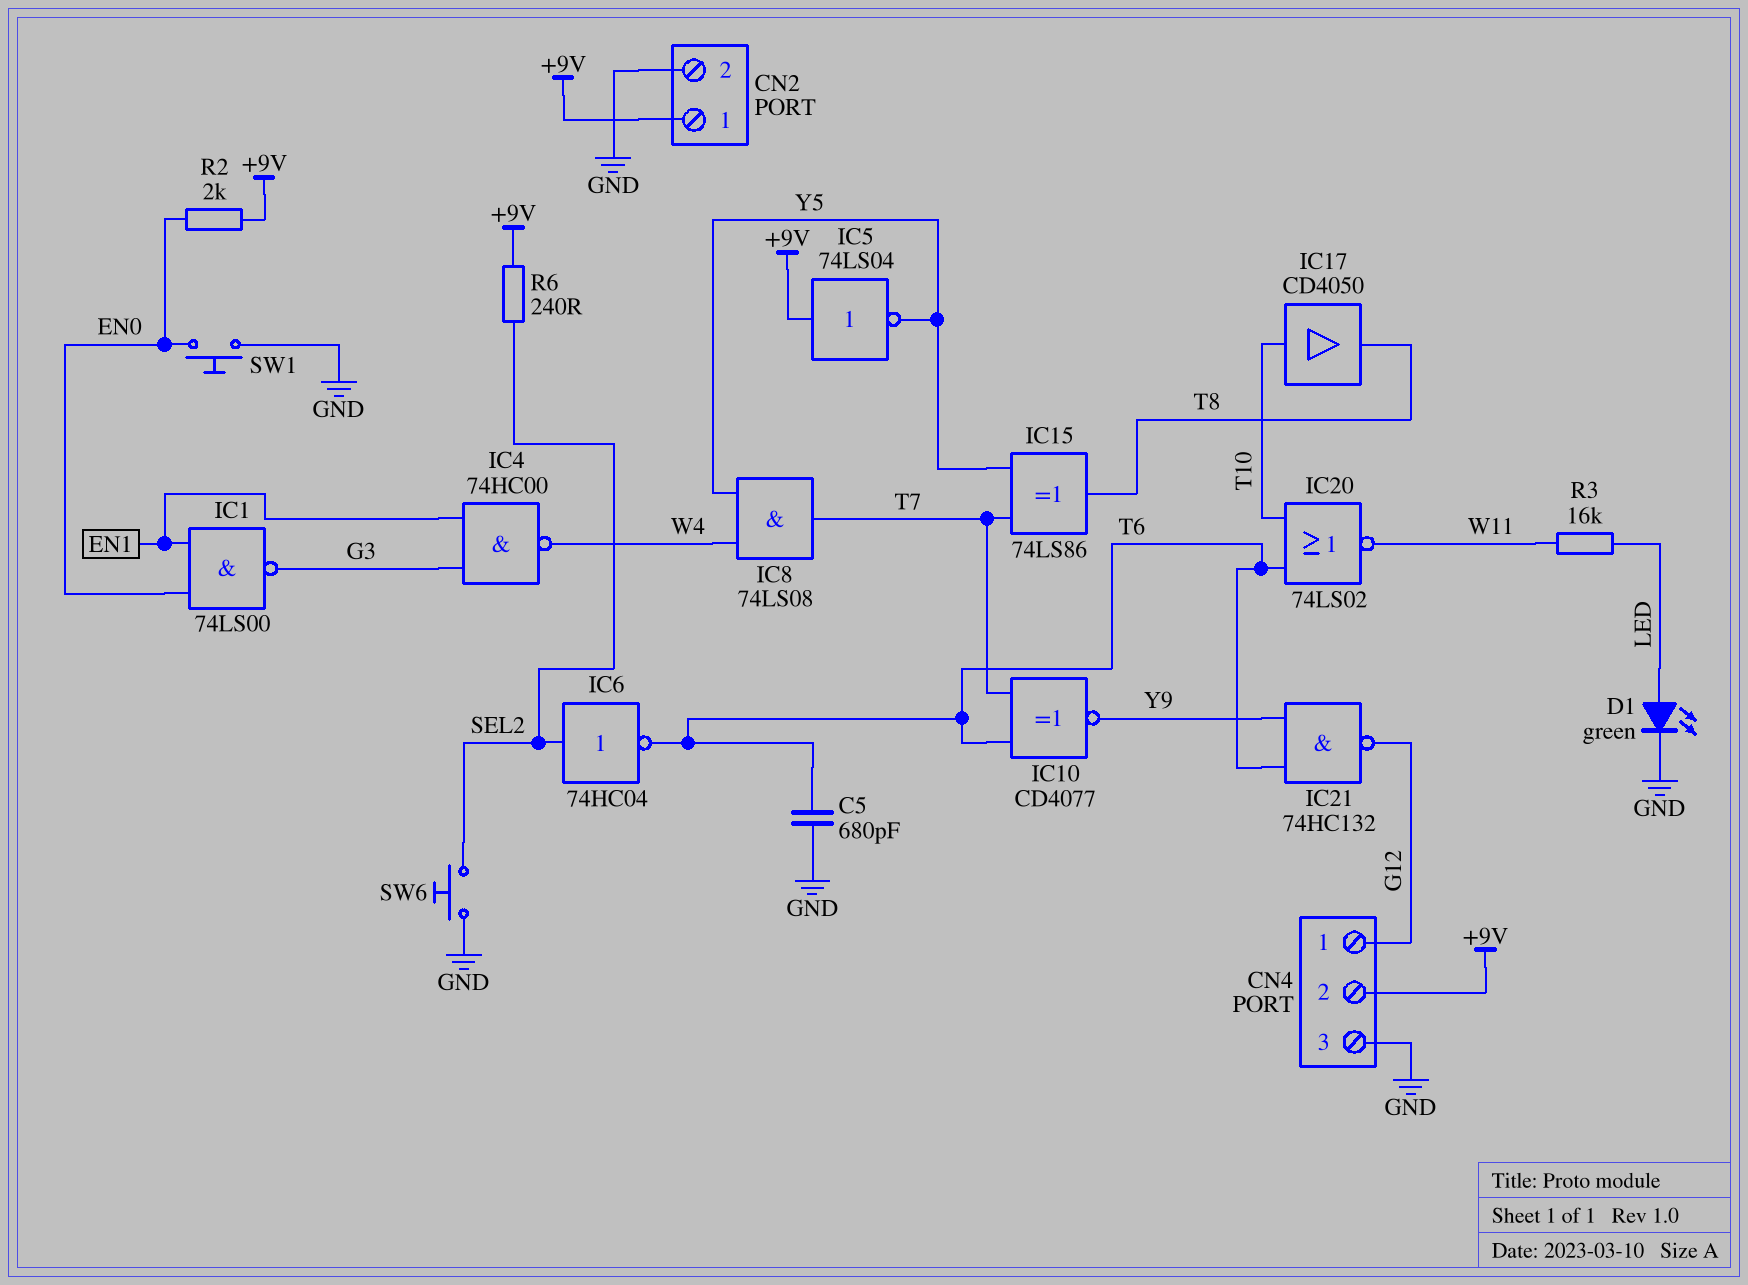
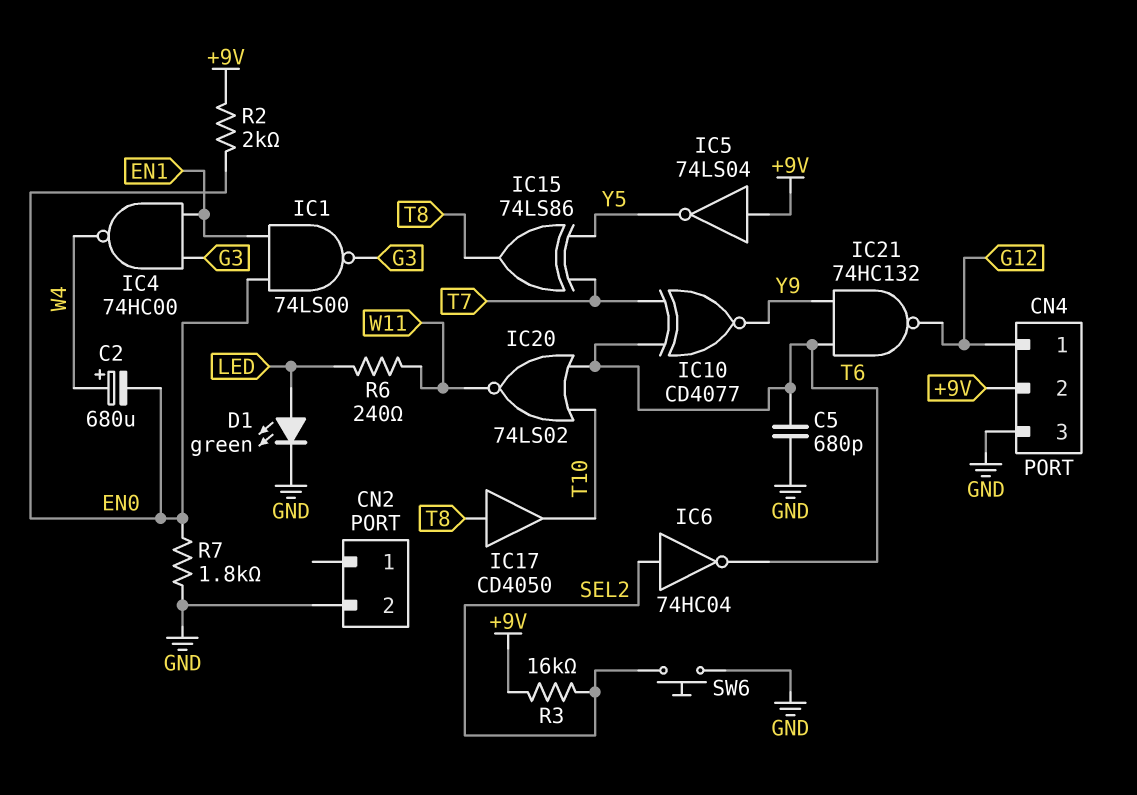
C2: none -> 680uF (plus W4, minus EN0)
CN2 pin 1: +9V -> none
IC8: AND 74LS08 (in W4, in Y5, out T7) -> none
IC17: buffer CD4050 (in T10, out T8) -> buffer CD4050 (in T8, out T10)
R3: 16k (LED, W11) -> 16k (+9V, SEL2)
R6: 240 (+9V, SEL2) -> 240 (LED, W11)
R7: none -> 1.8k (EN0, GND)
SW1: button (EN0, GND) -> none

